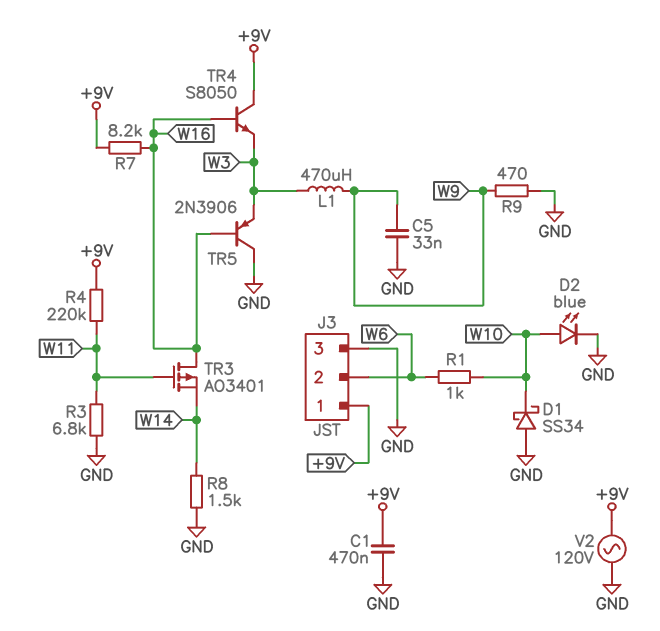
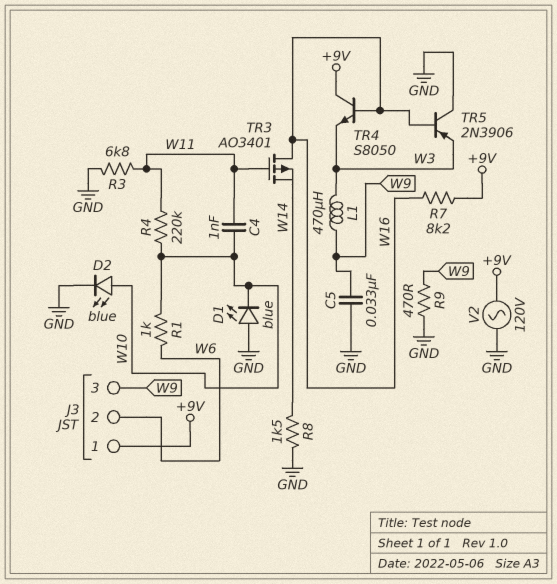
C1: 470nF (+9V, GND) -> none
C4: none -> 1nF (W10, W11)
D1: schottky SS34 (A GND, K W10) -> LED blue (A GND, K W10)
J3 pin 3: GND -> W9
R4: 220k (+9V, W11) -> 220k (W10, W11)

